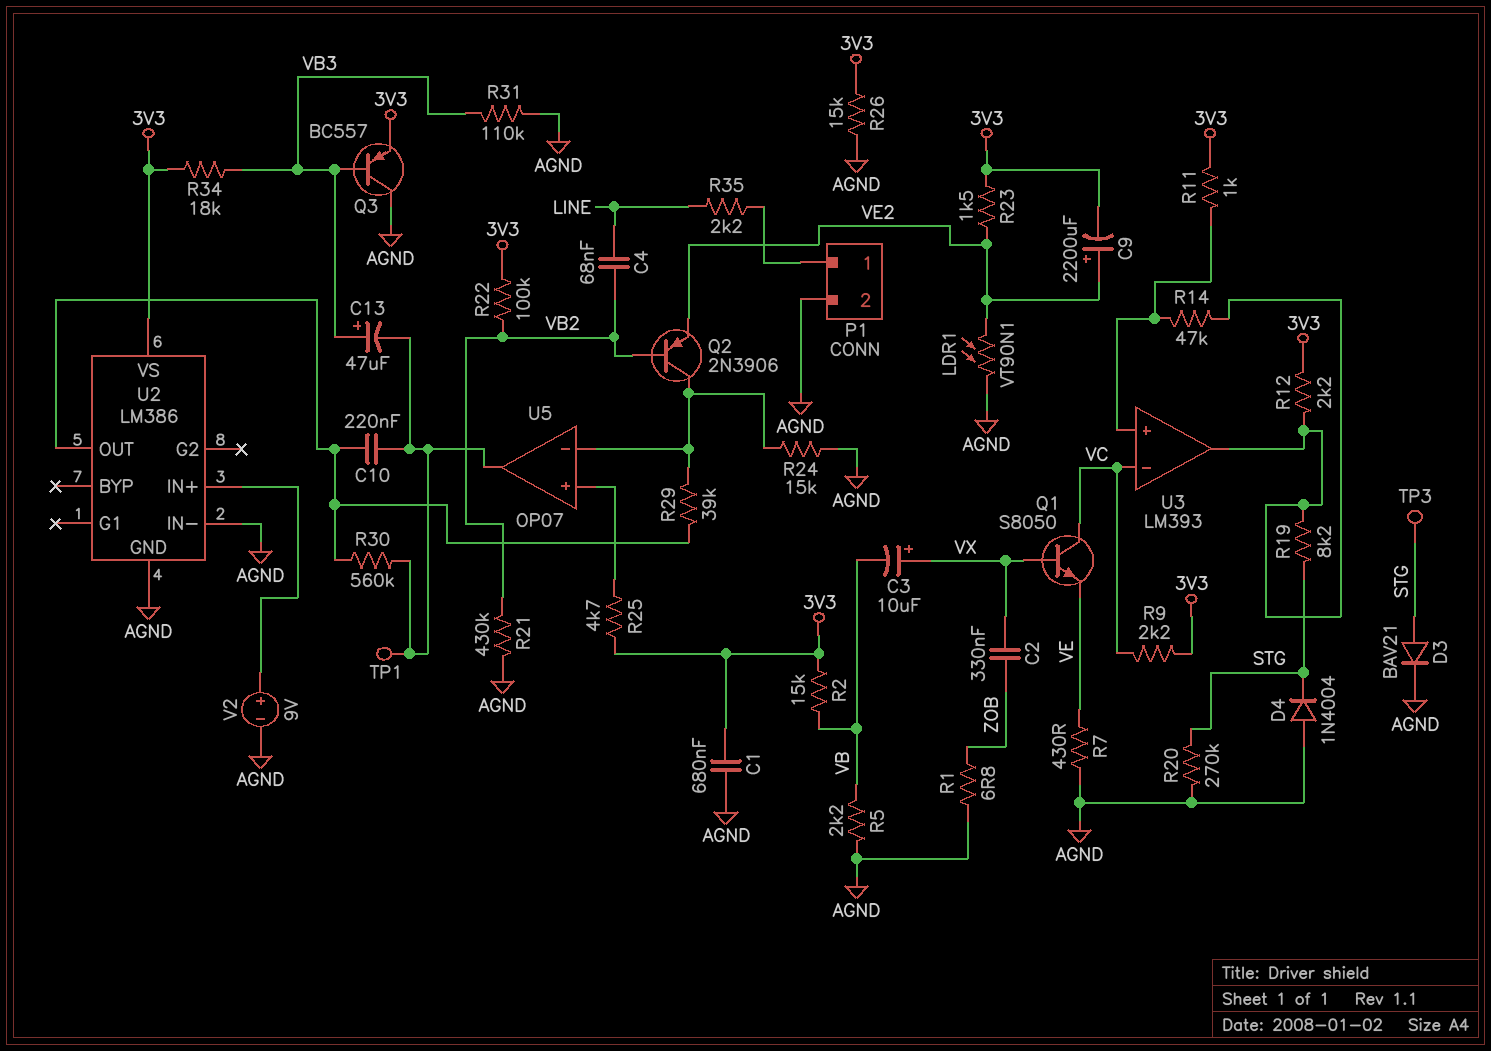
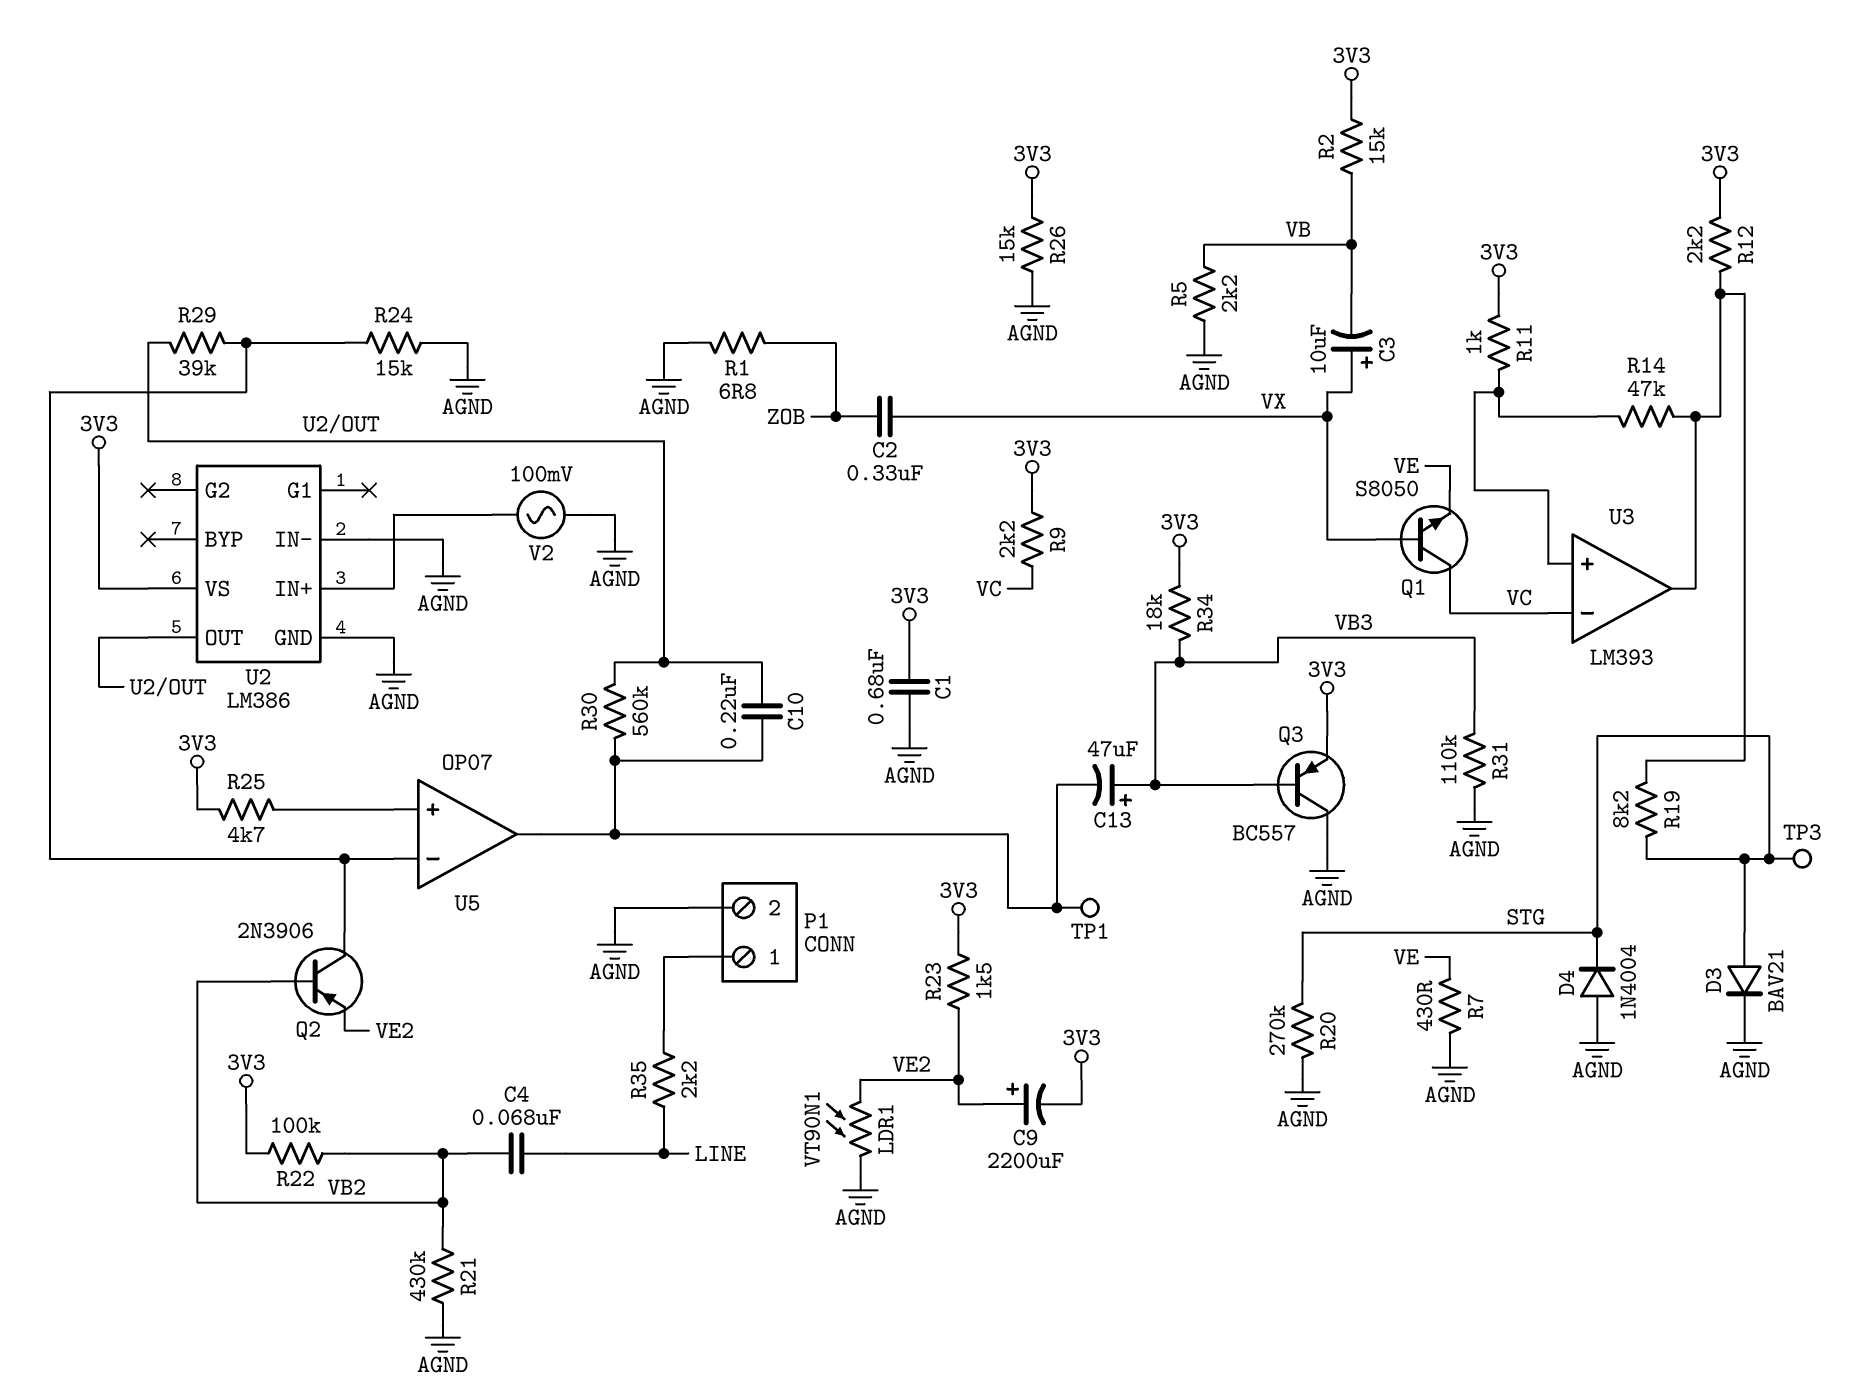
V2: 9V (plus U2/IN+, minus AGND) -> AC 100mV (AGND, U2/IN+)

